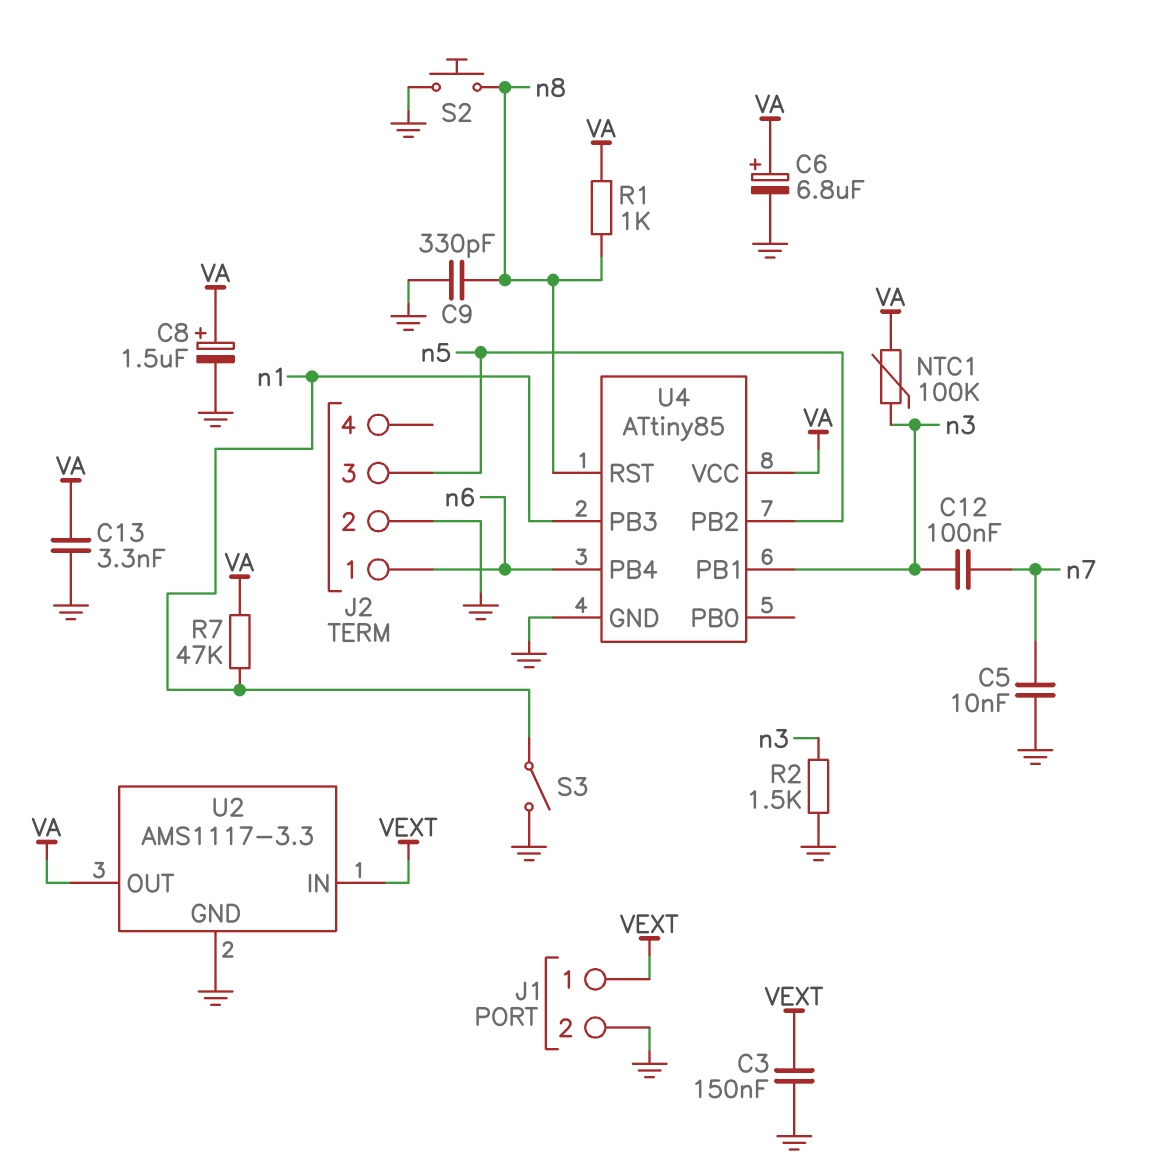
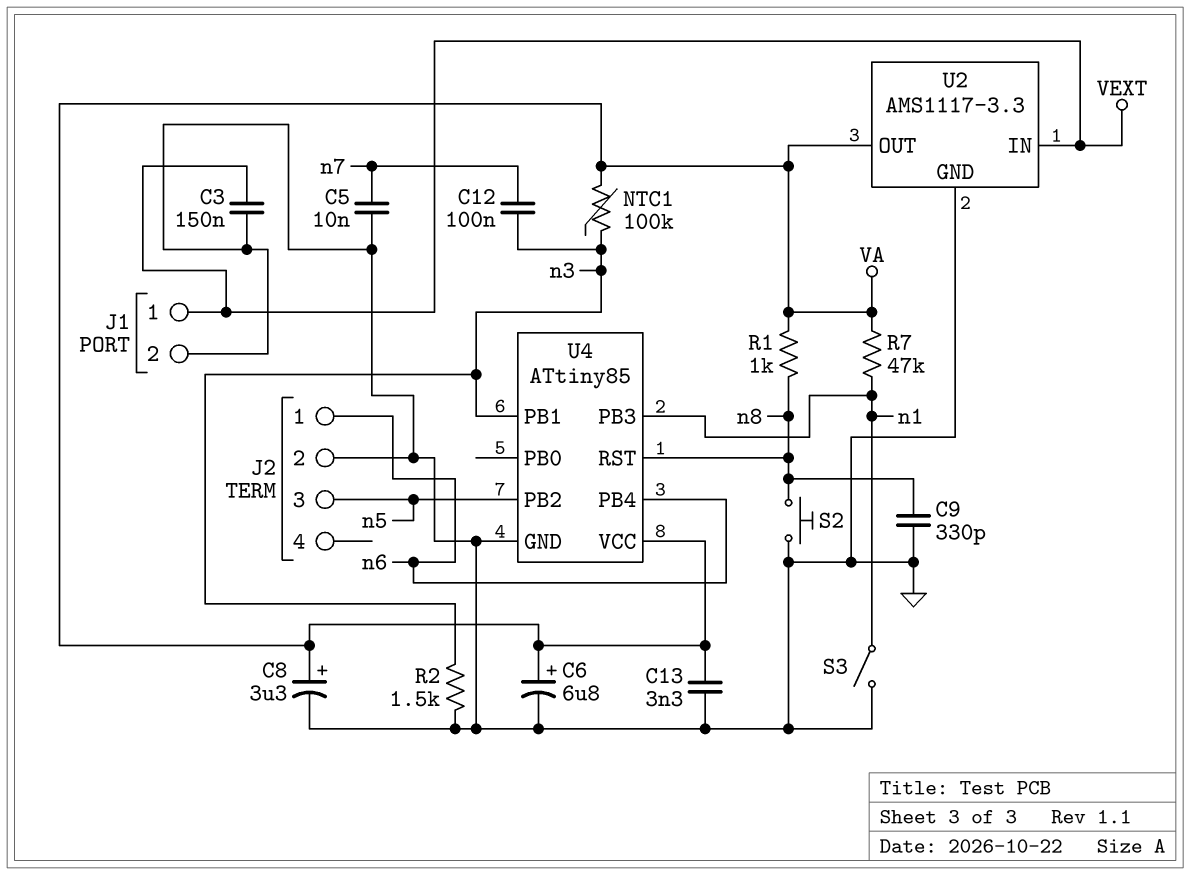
C8: 1.5uF (plus VA, minus GND) -> 3.3uF (plus VA, minus GND)

